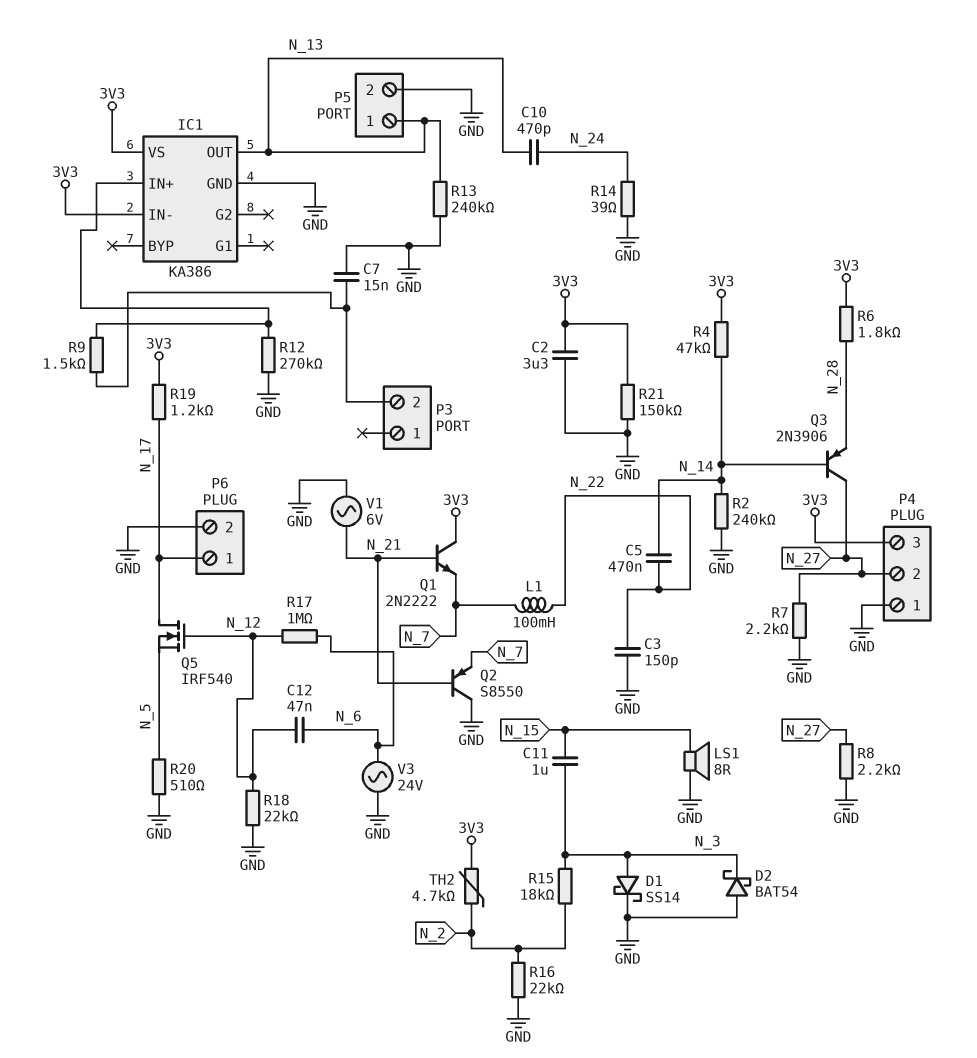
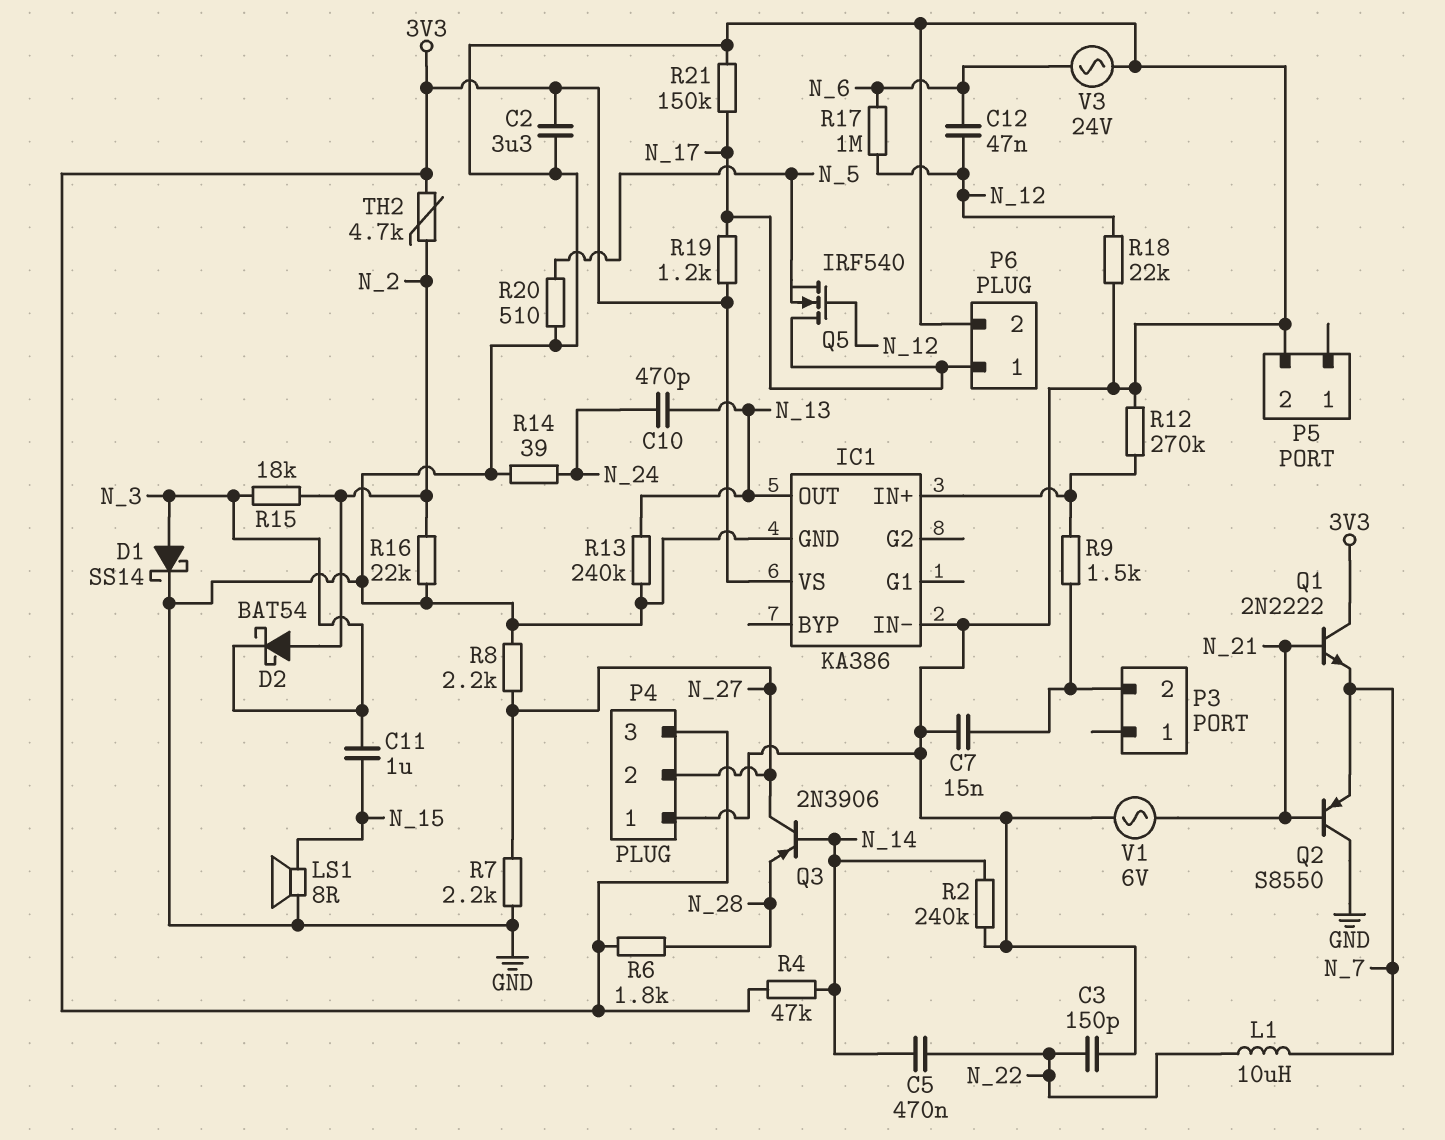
D2: schottky BAT54 (A GND, K N_3) -> schottky BAT54 (A N_2, K N_3)
IC1 pin IN-: 3V3 -> GND
L1: 100mH (N_7, N_22) -> 10uH (N_7, N_22)
P5 pin 1: N_13 -> none
R21: 150k (3V3, GND) -> 150k (GND, N_17)

